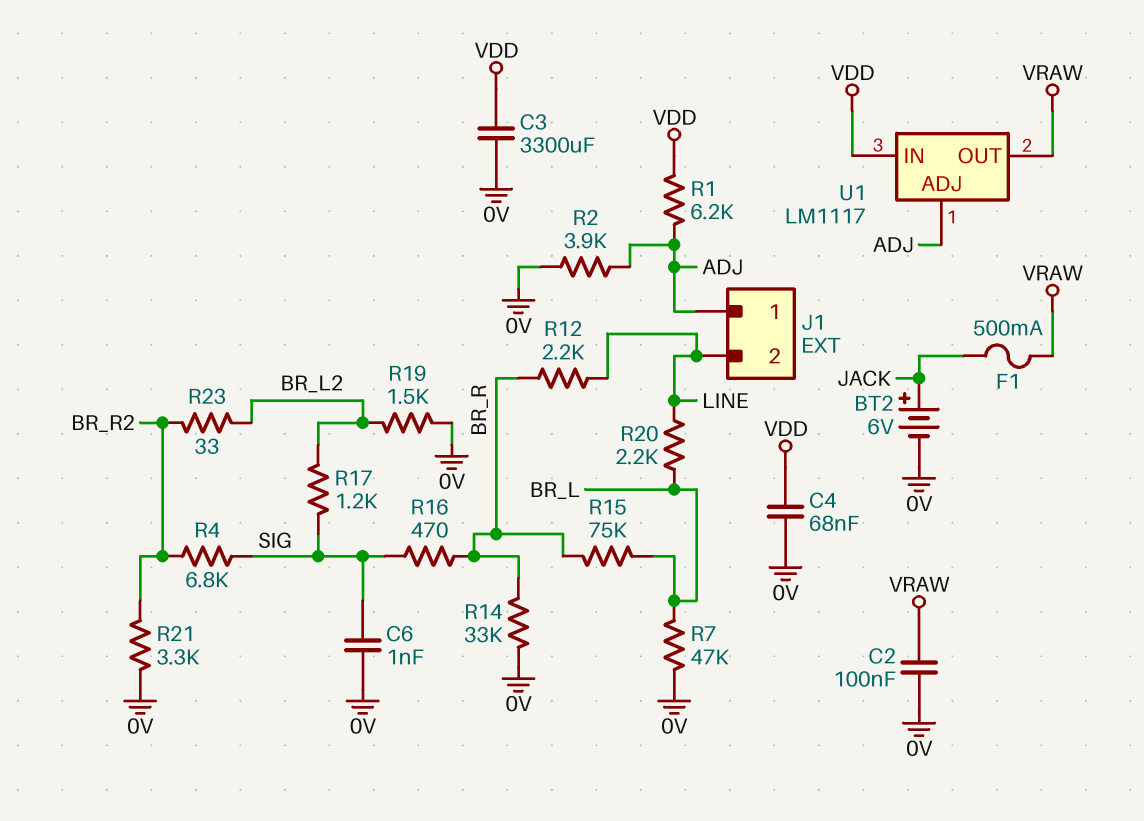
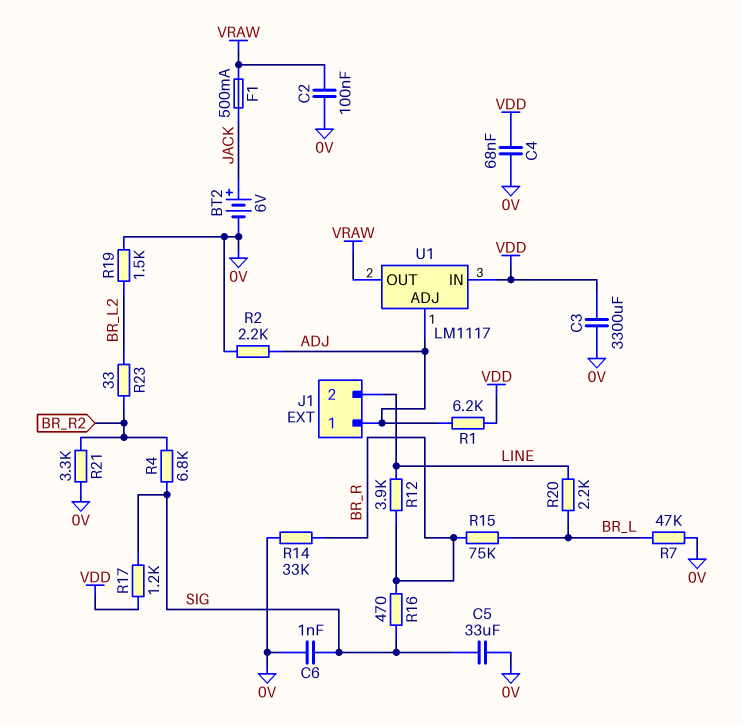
C5: none -> 33uF (0V, SIG)
R2: 3.9k (0V, ADJ) -> 2.2k (0V, ADJ)
R12: 2.2k (BR_R, LINE) -> 3.9k (BR_R, LINE)
R17: 1.2k (BR_L2, SIG) -> 1.2k (SIG, VDD)

